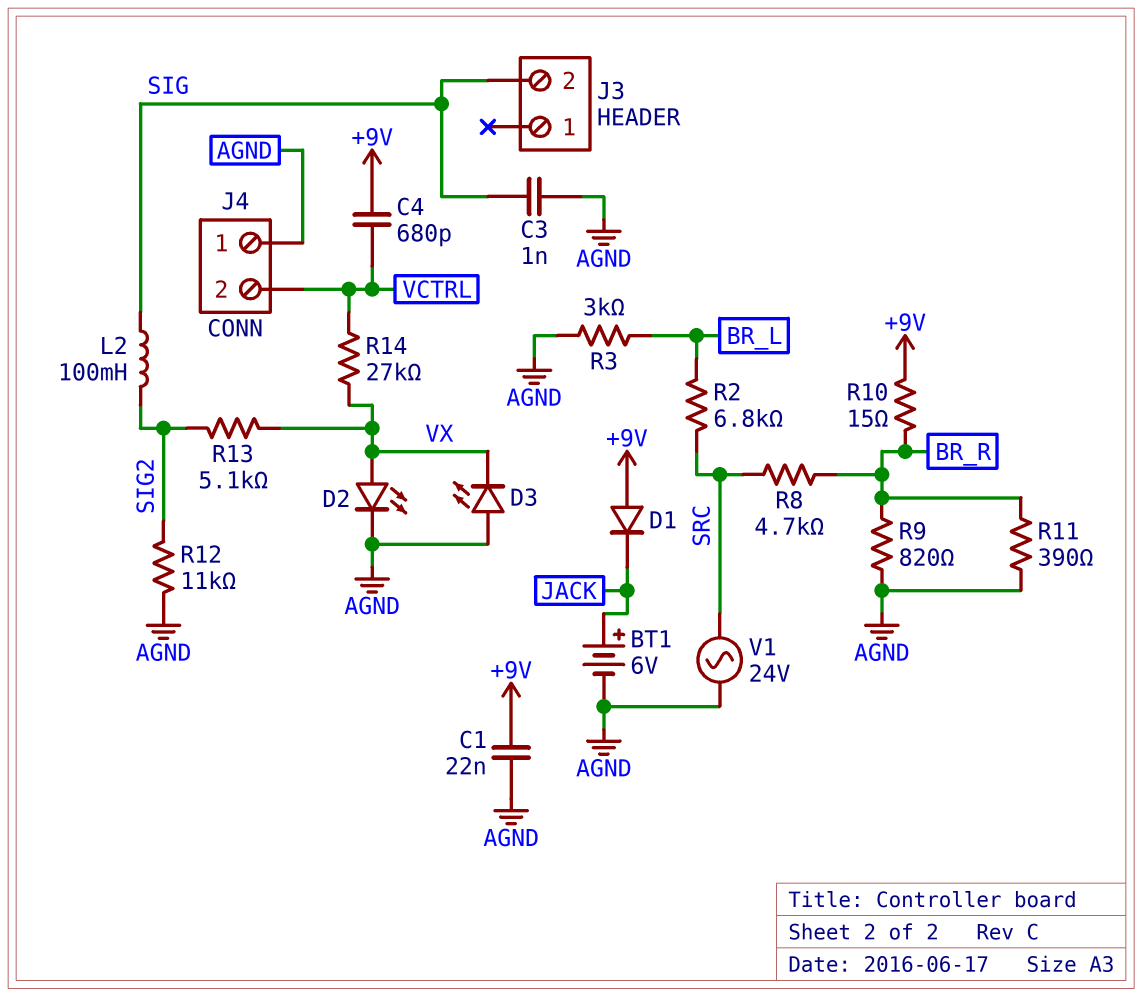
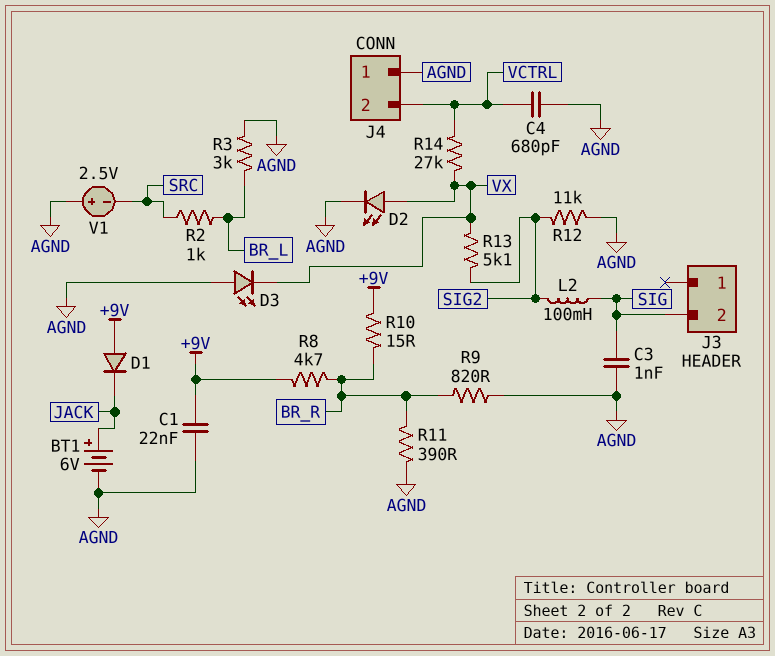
C4: 680pF (+9V, VCTRL) -> 680pF (AGND, VCTRL)
R2: 6.8k (BR_L, SRC) -> 1k (BR_L, SRC)
R8: 4.7k (BR_R, SRC) -> 4.7k (+9V, BR_R)
V1: AC 24V (AGND, SRC) -> 2.5V (plus AGND, minus SRC)

